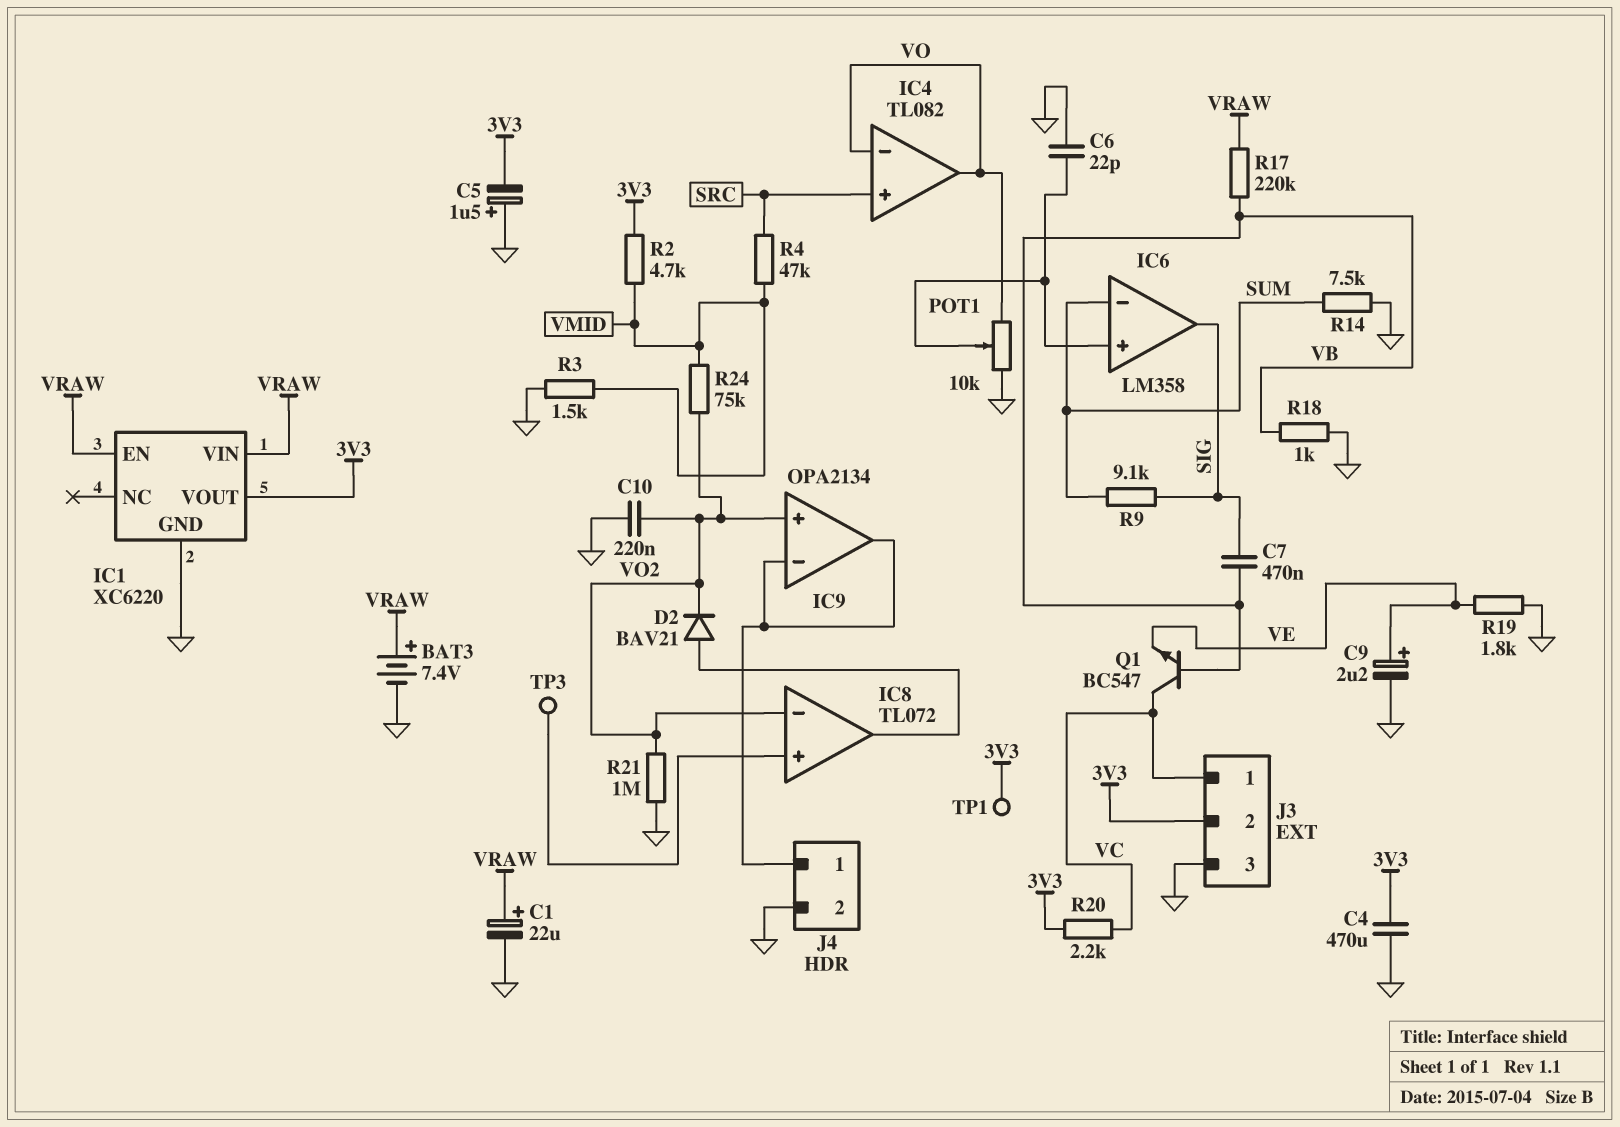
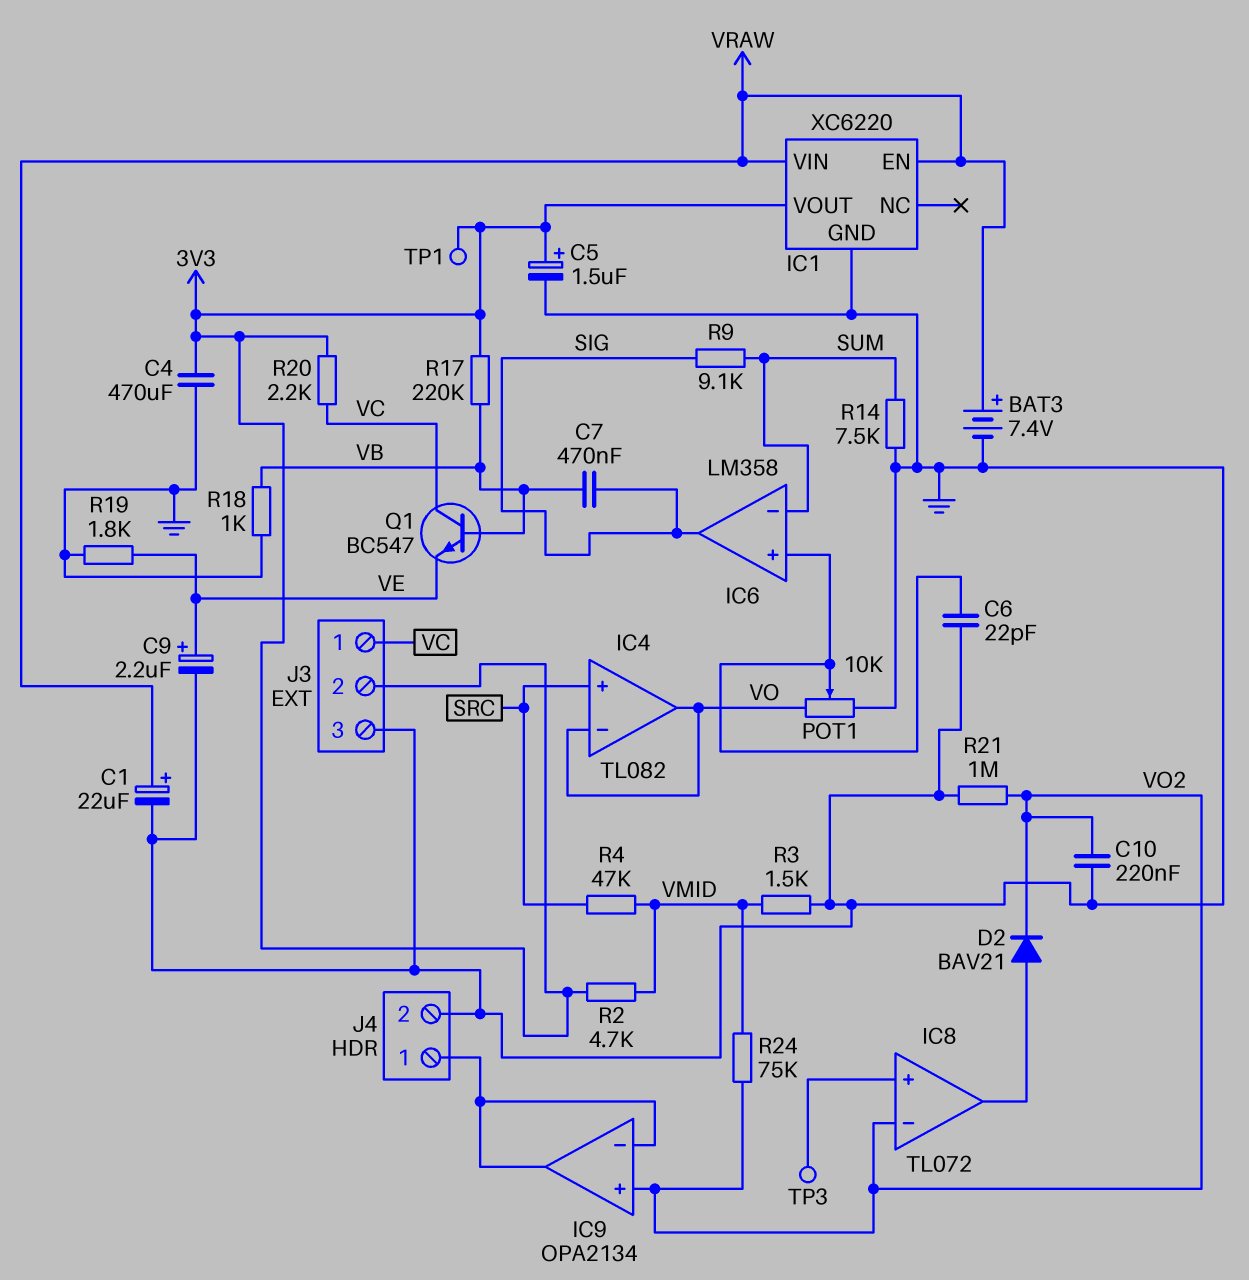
C5: 1.5uF (plus GND, minus 3V3) -> 1.5uF (plus 3V3, minus GND)
R17: 220k (VB, VRAW) -> 220k (3V3, VB)

